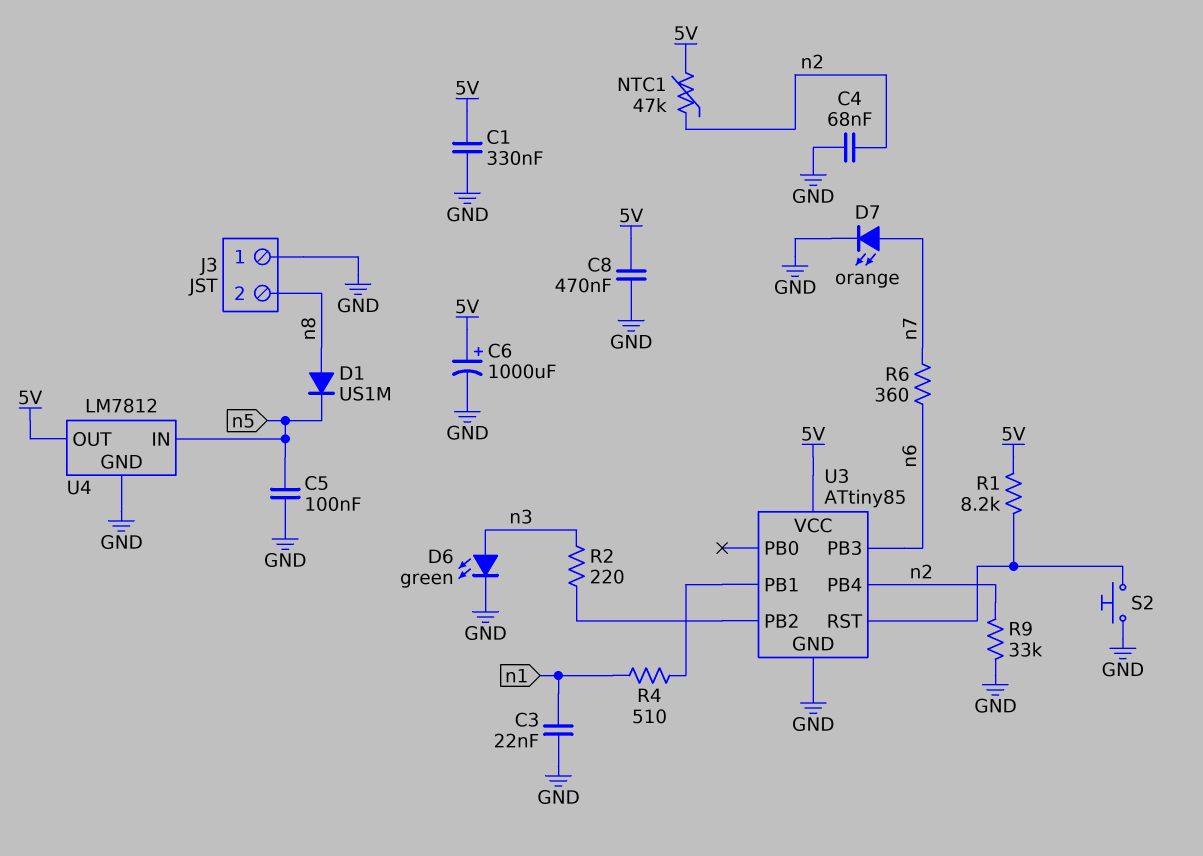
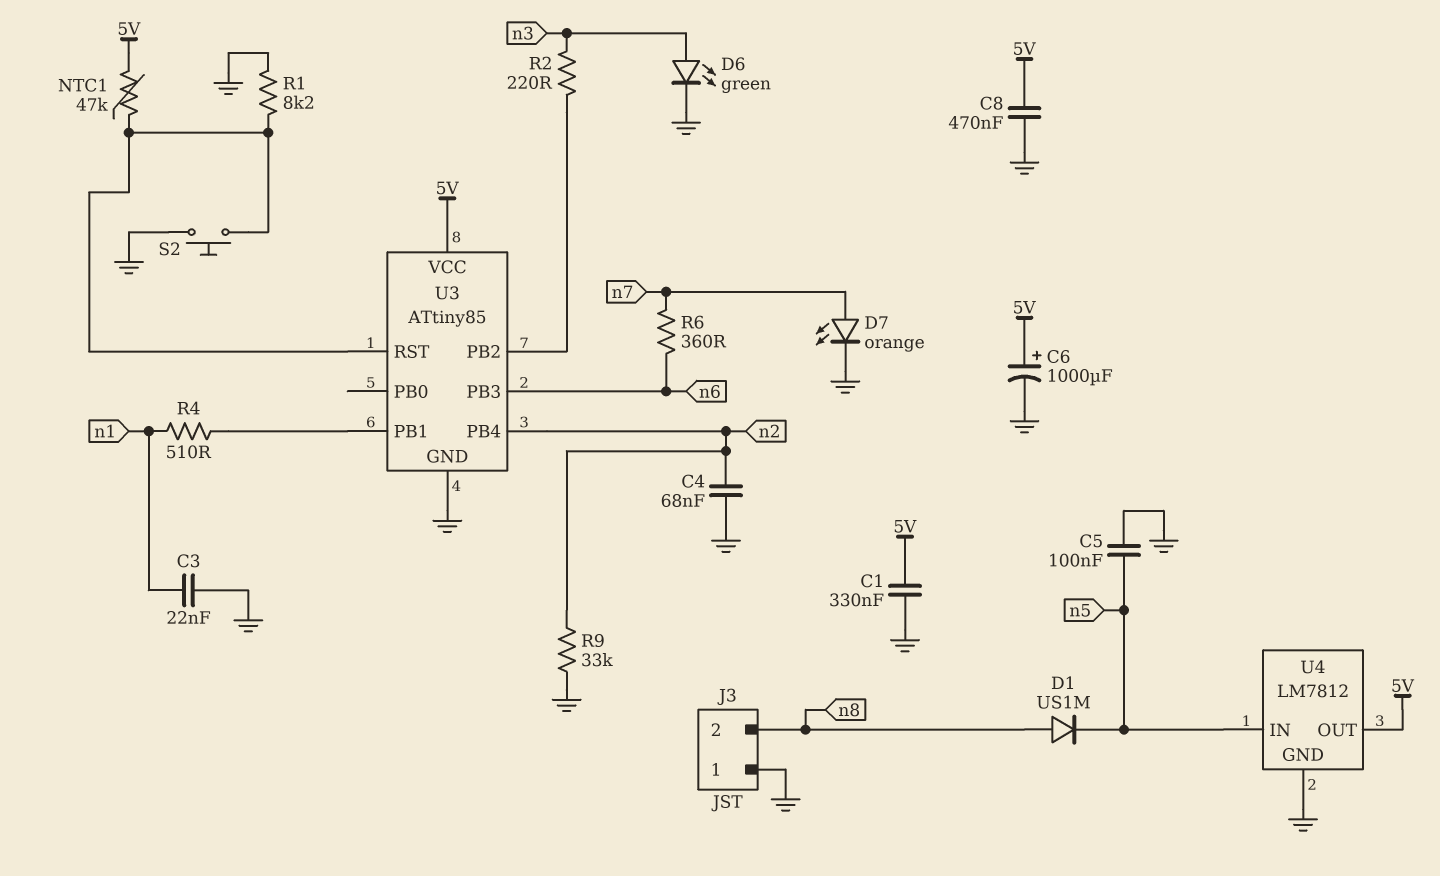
NTC1: 47k (5V, n2) -> 47k (5V, U3/RST)
R1: 8.2k (5V, U3/RST) -> 8.2k (GND, U3/RST)

